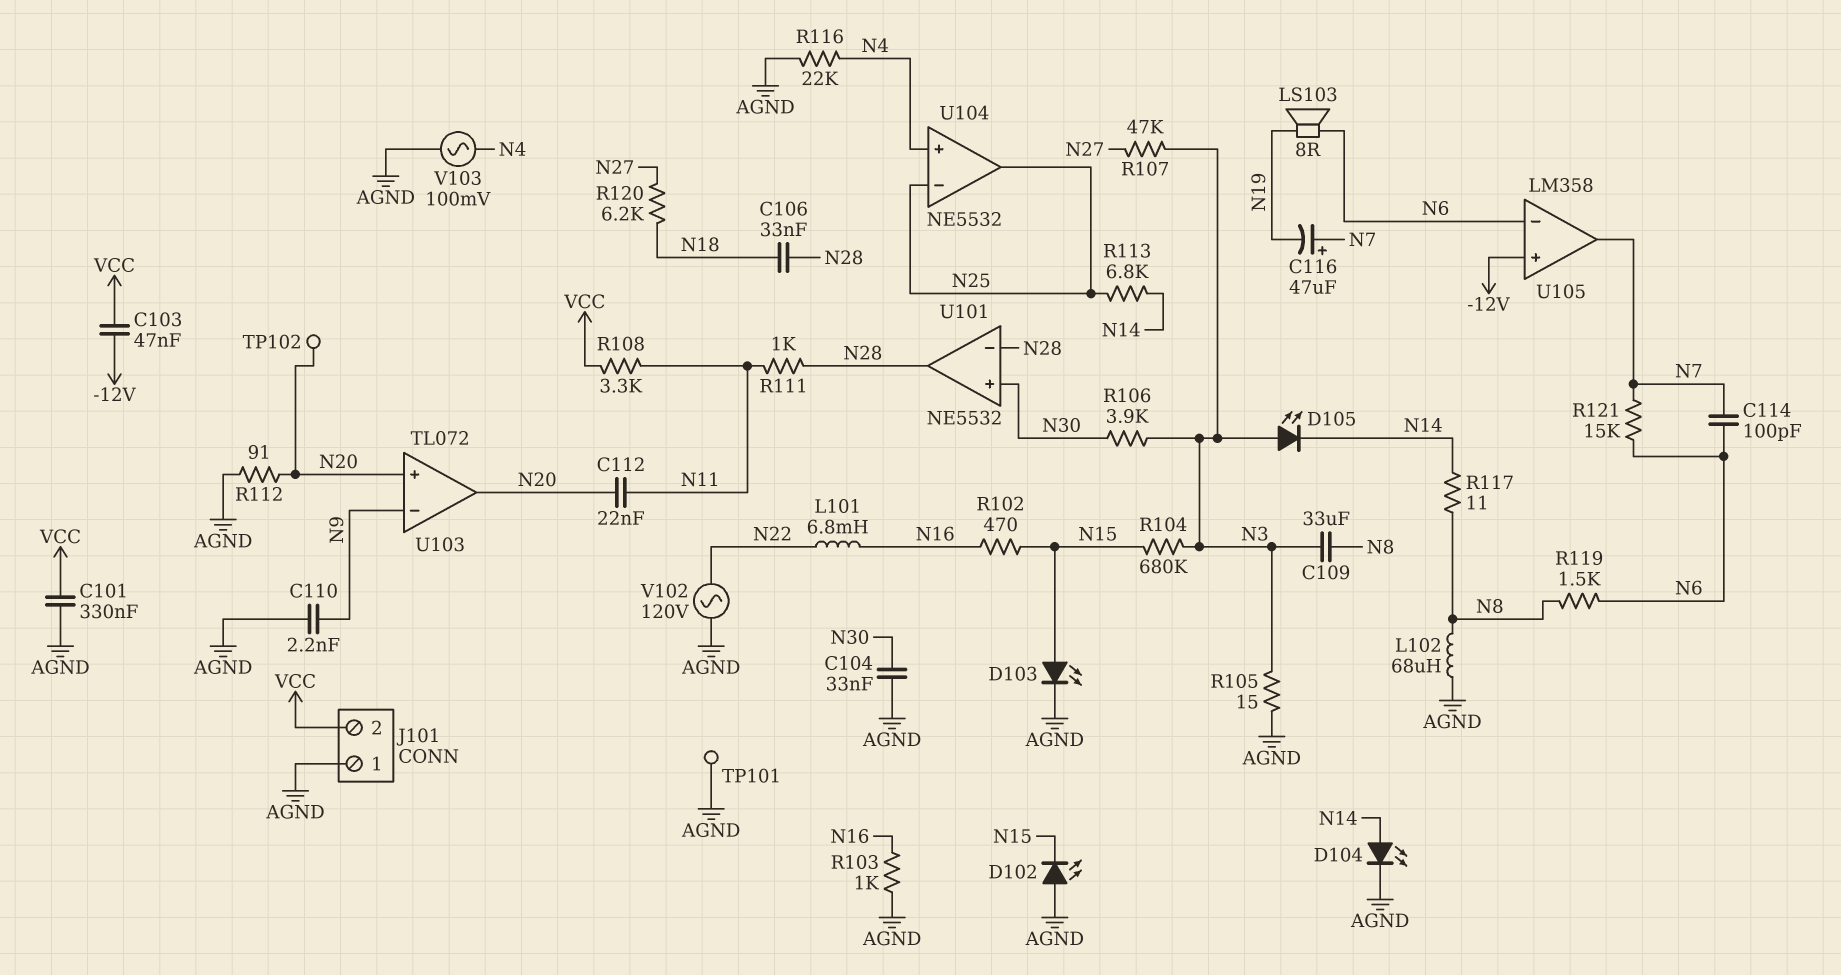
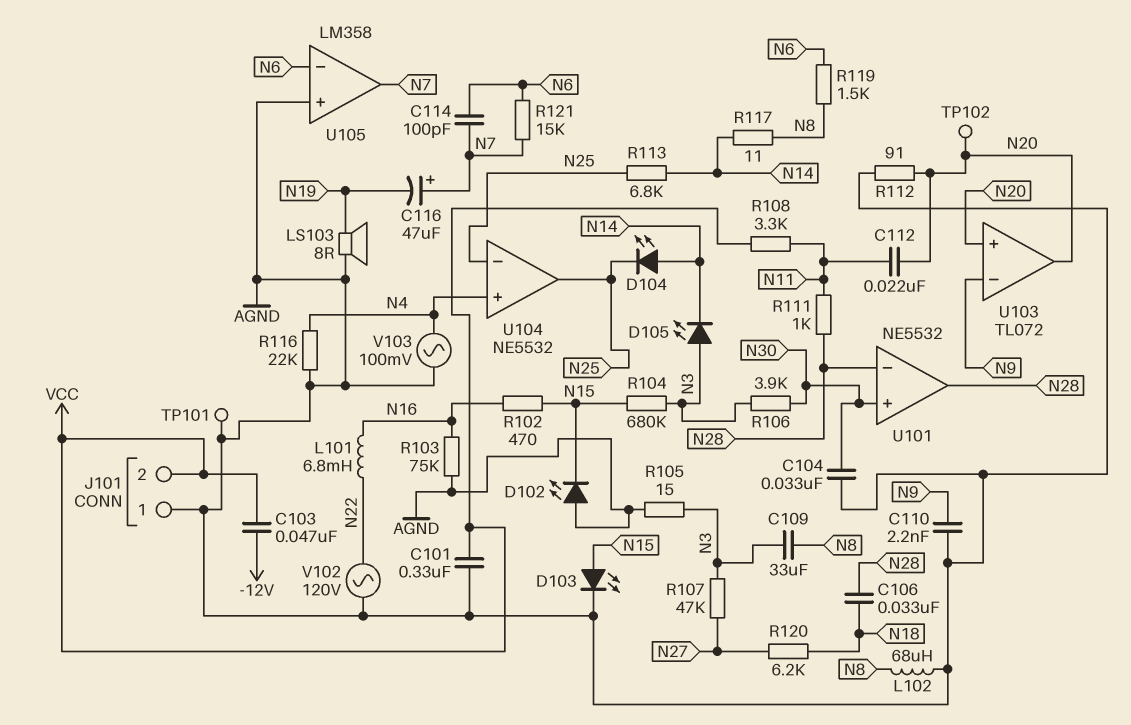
D104: LED (A N14, K AGND) -> LED (A N14, K N25)
LS103: speaker 8R (N6, N19) -> speaker 8R (AGND, N19)
R103: 1k (AGND, N16) -> 75k (AGND, N16)
U105 pin in+: -12V -> AGND

